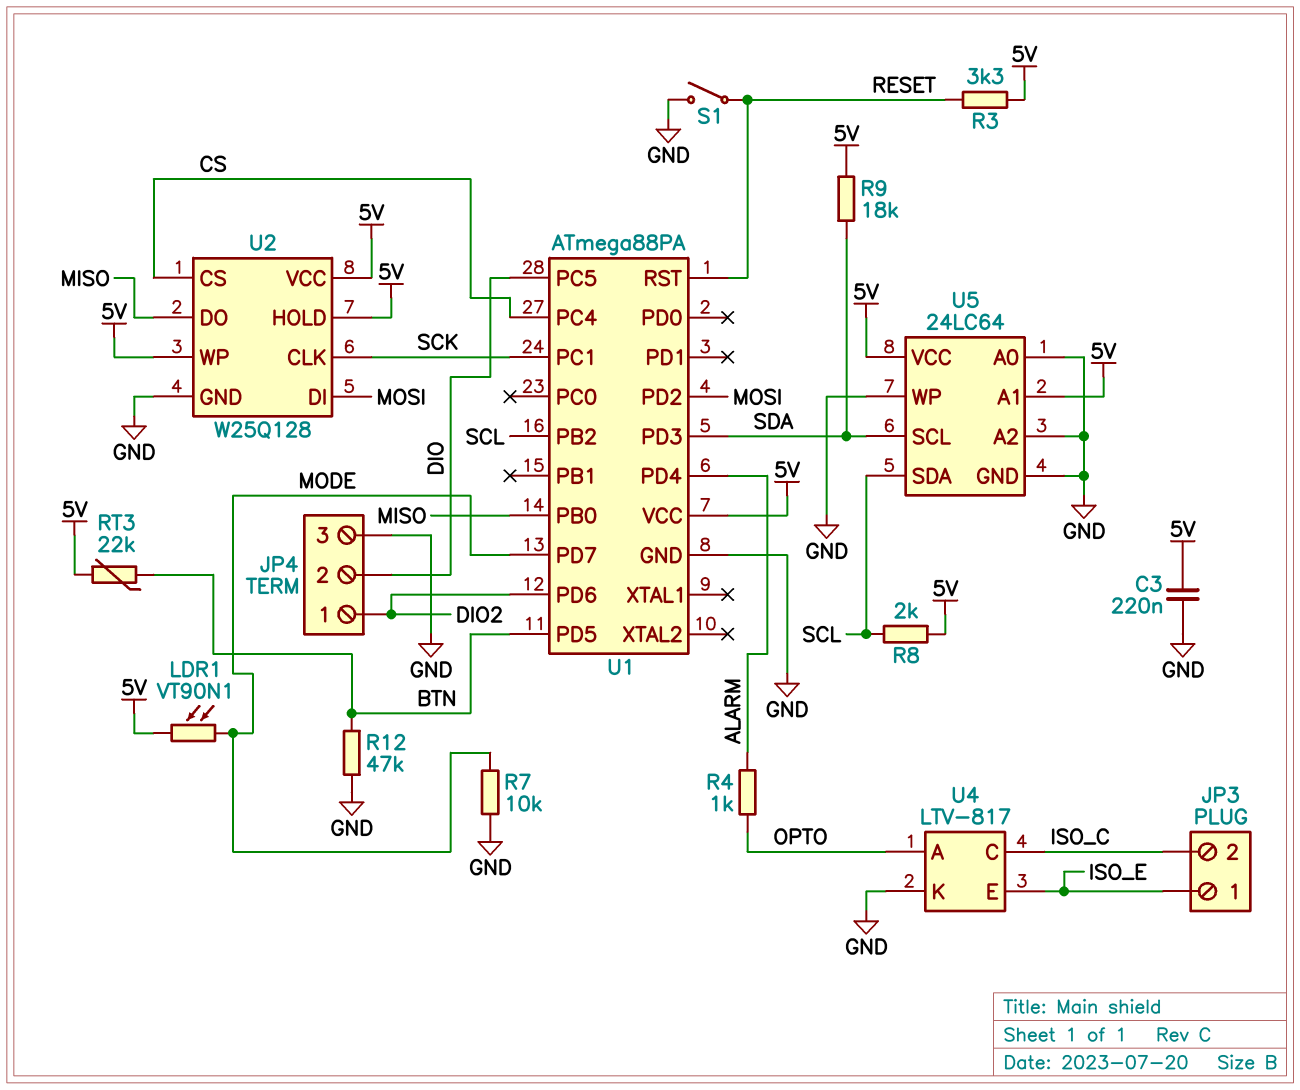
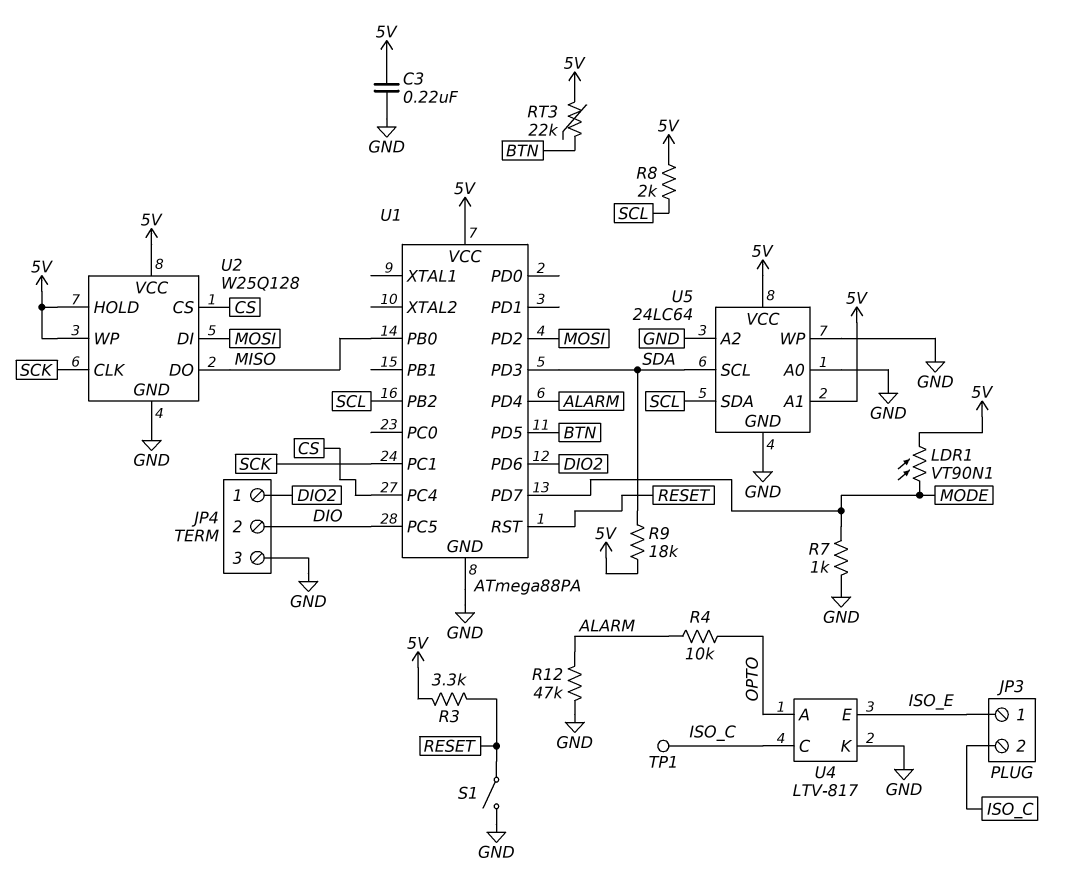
R4: 1k (ALARM, OPTO) -> 10k (ALARM, OPTO)
R7: 10k (GND, MODE) -> 1k (GND, MODE)
R12: 47k (BTN, GND) -> 47k (ALARM, GND)
TP1: none -> test point (ISO_C)

